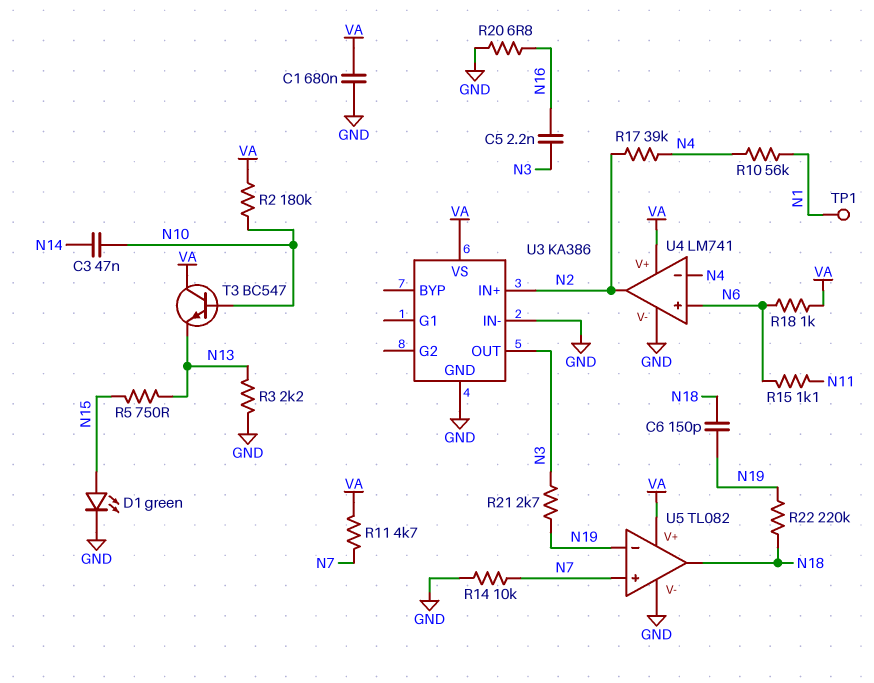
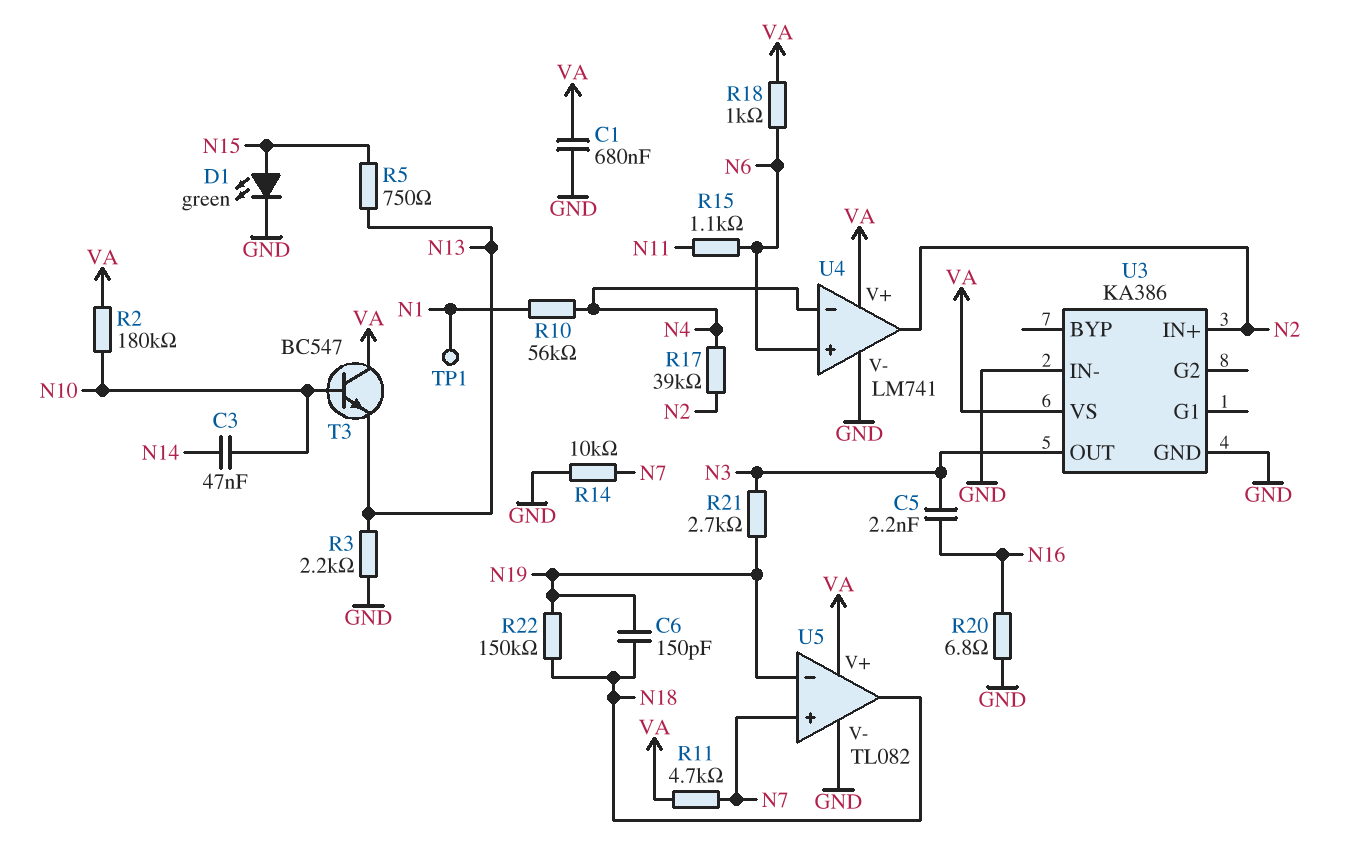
R22: 220k (N18, N19) -> 150k (N18, N19)

